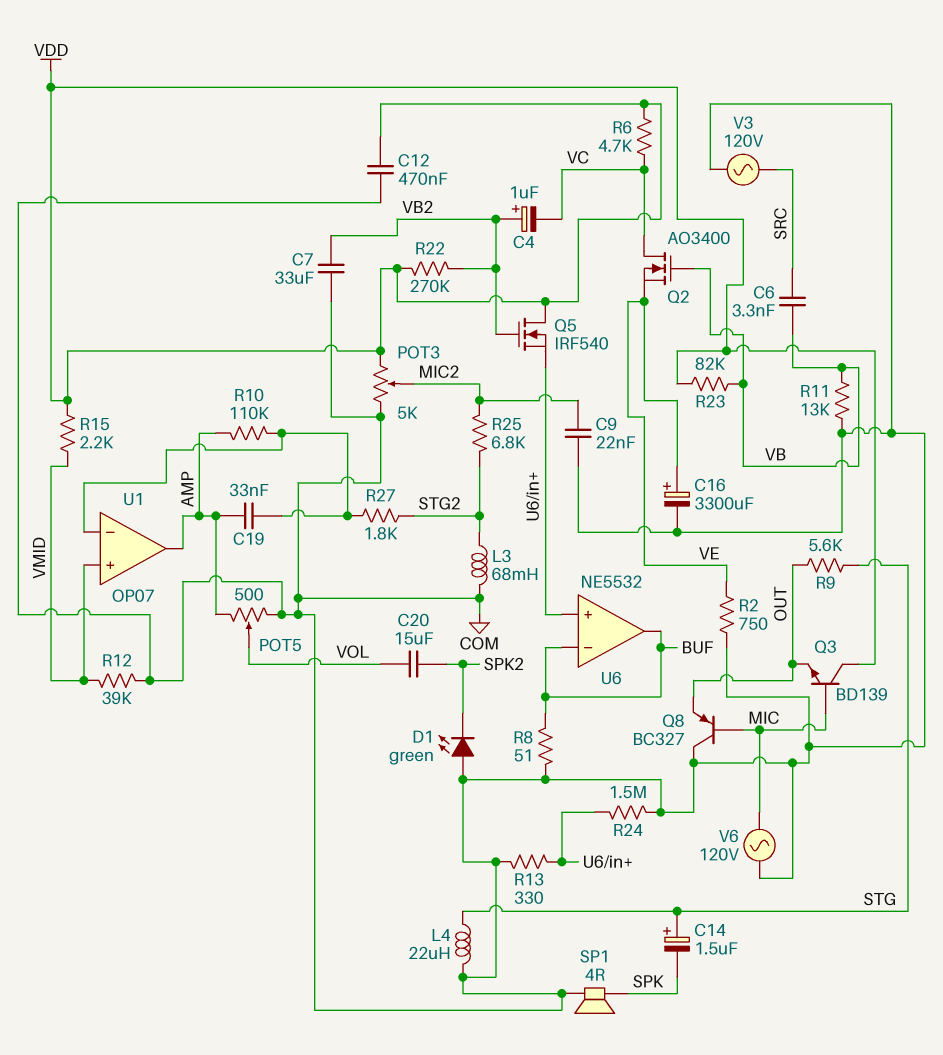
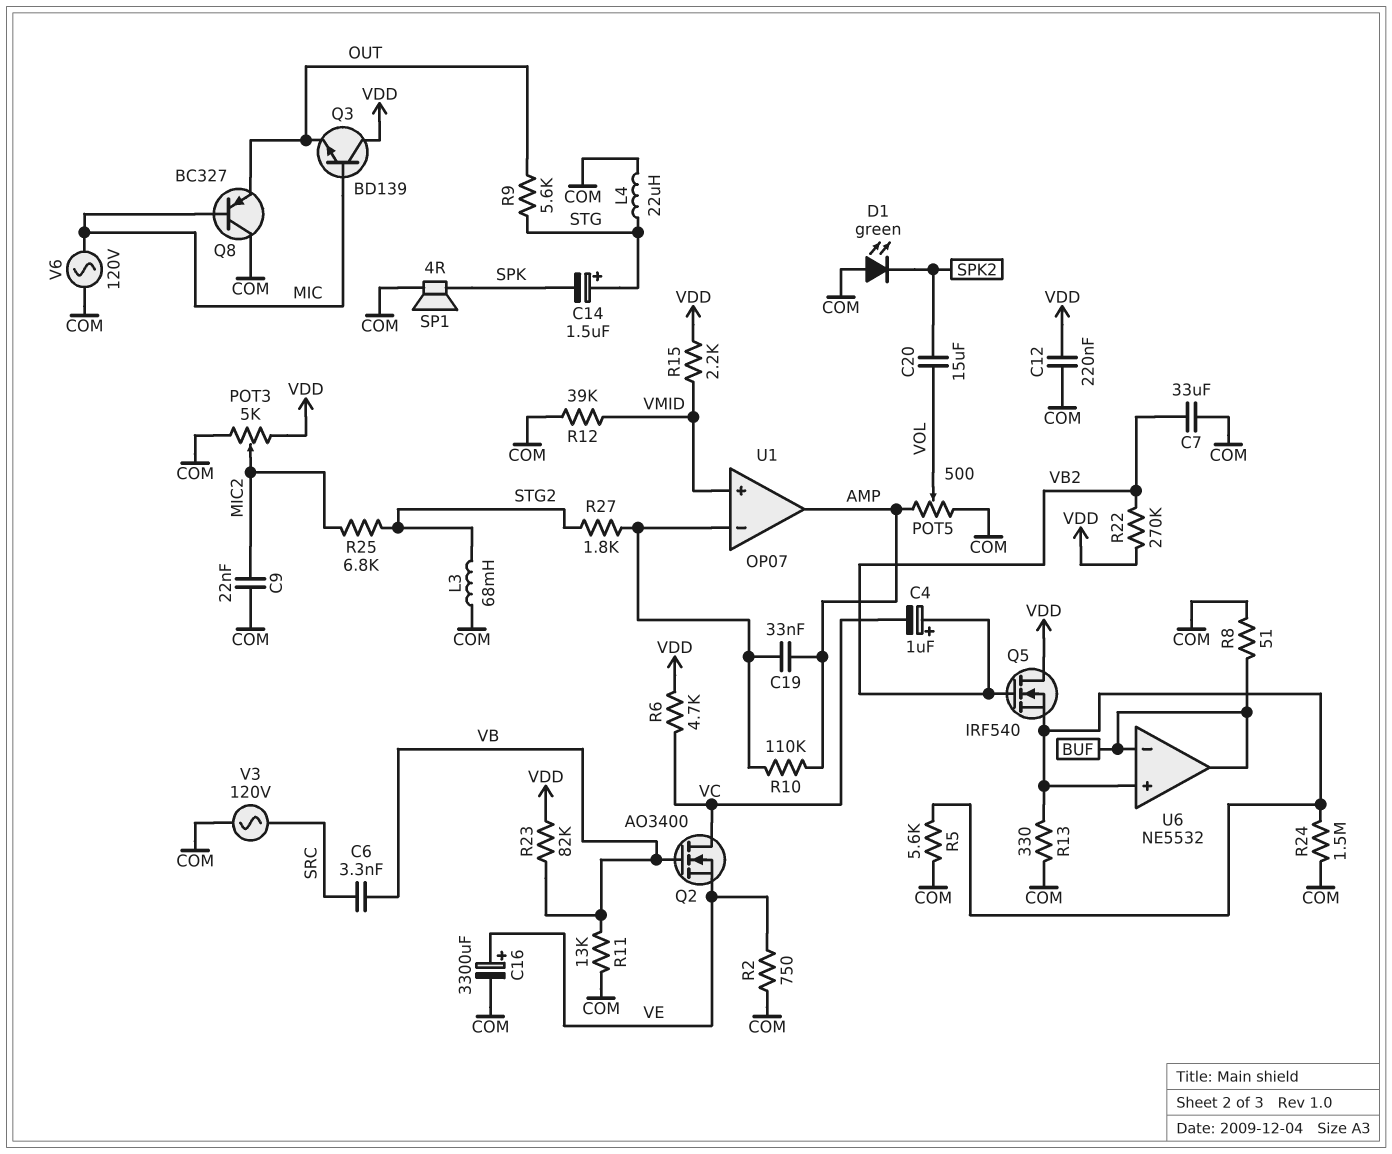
C12: 470nF (COM, VDD) -> 220nF (COM, VDD)
R5: none -> 5.6k (COM, U6/in+)

